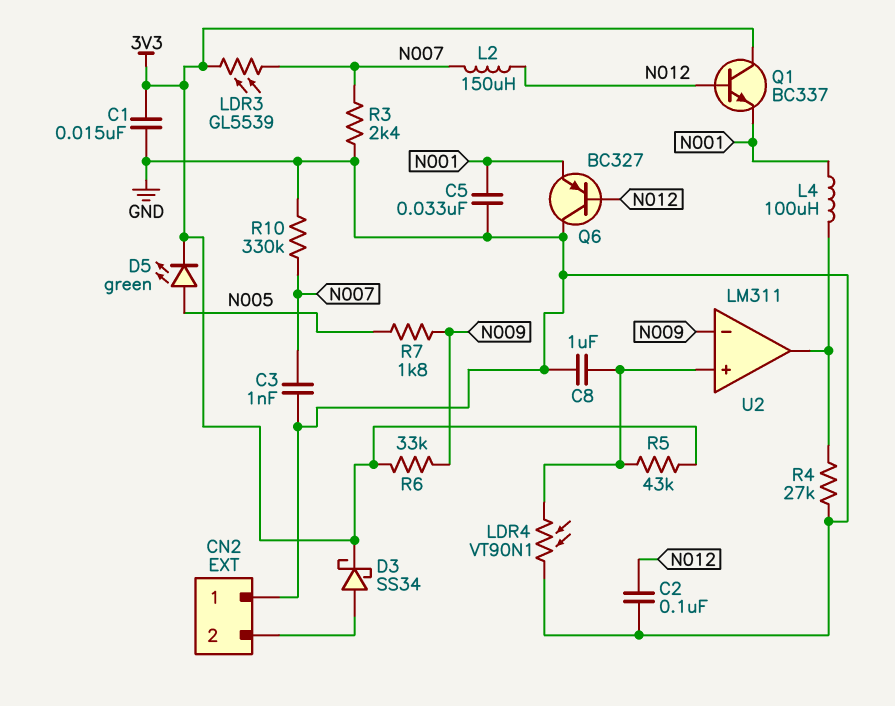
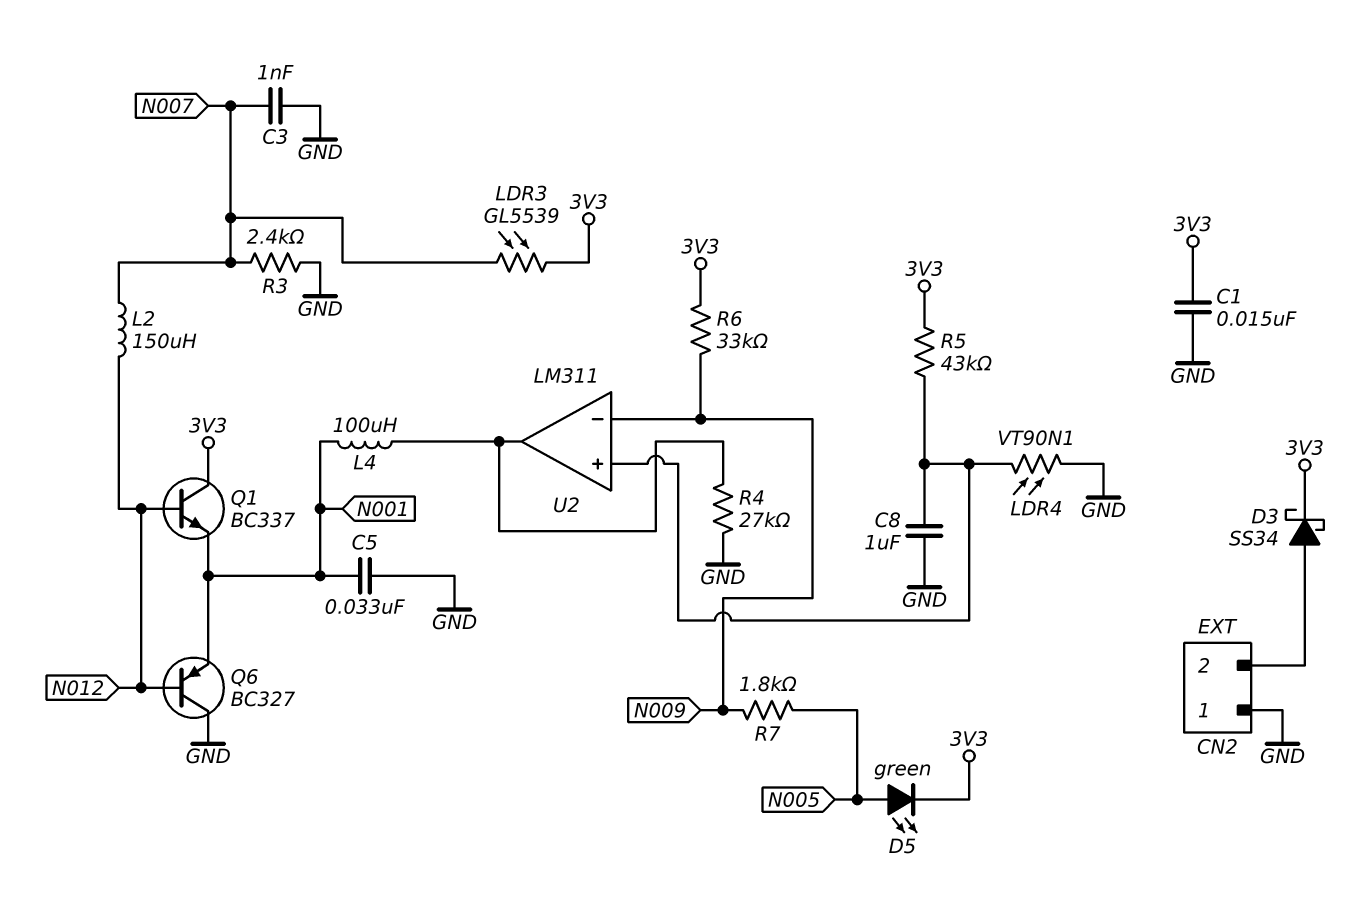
C2: 100nF (GND, N012) -> none
R10: 330k (GND, N007) -> none

